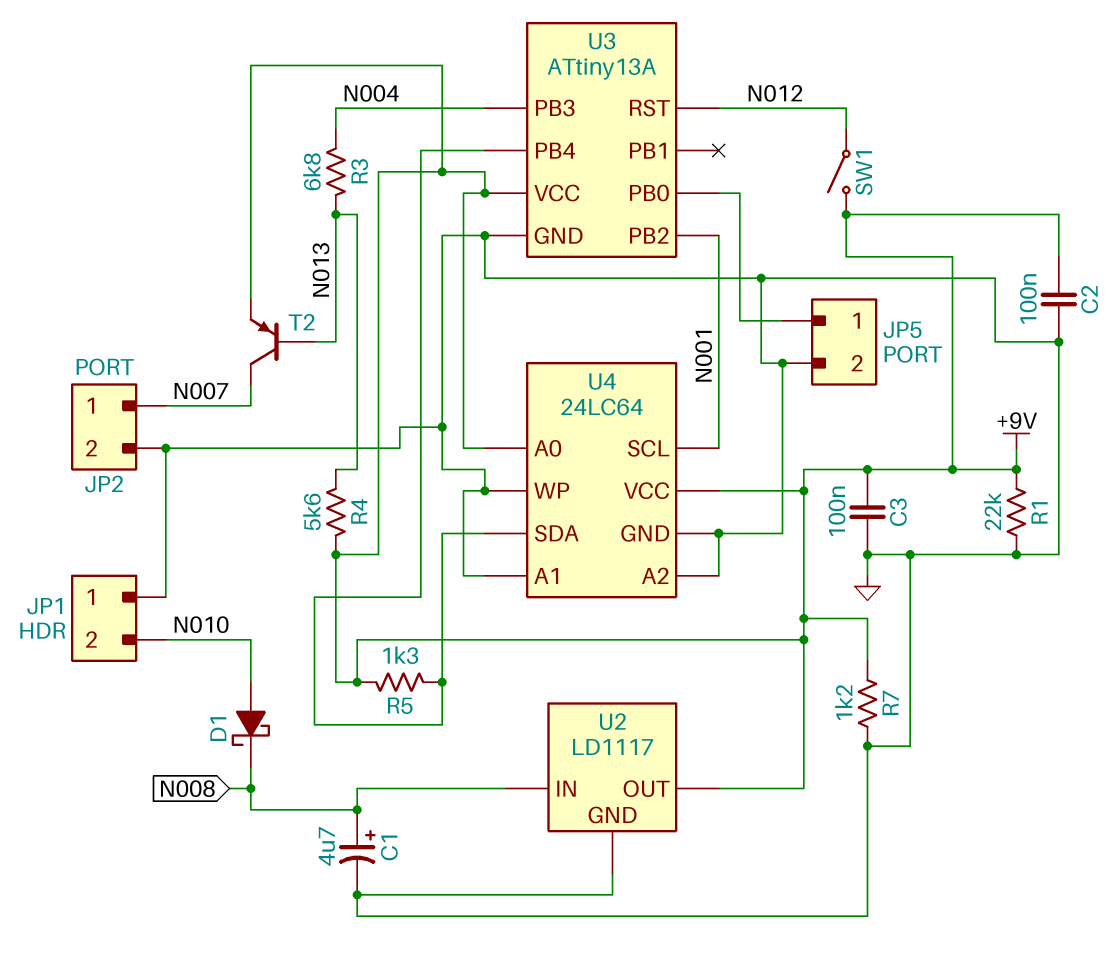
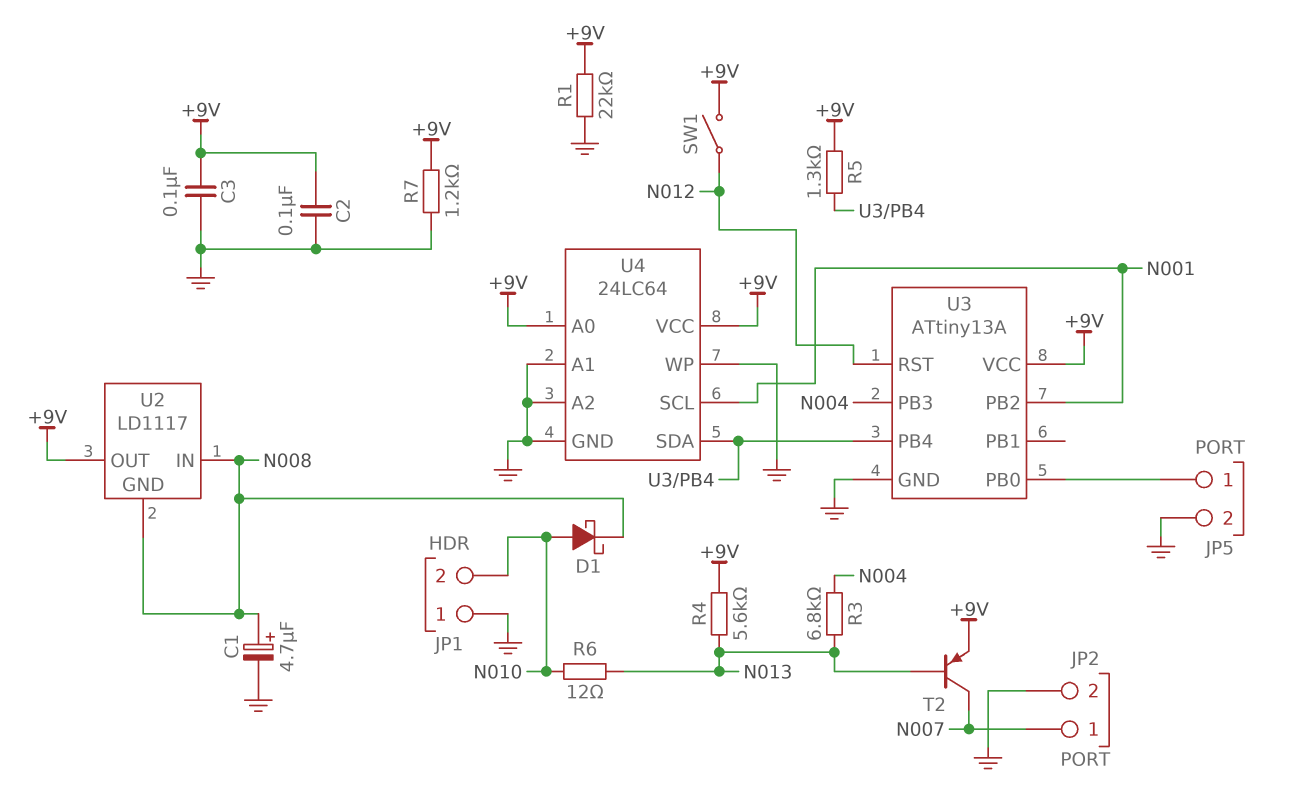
R6: none -> 12 (N010, N013)
U2 pin GND: GND -> N008

